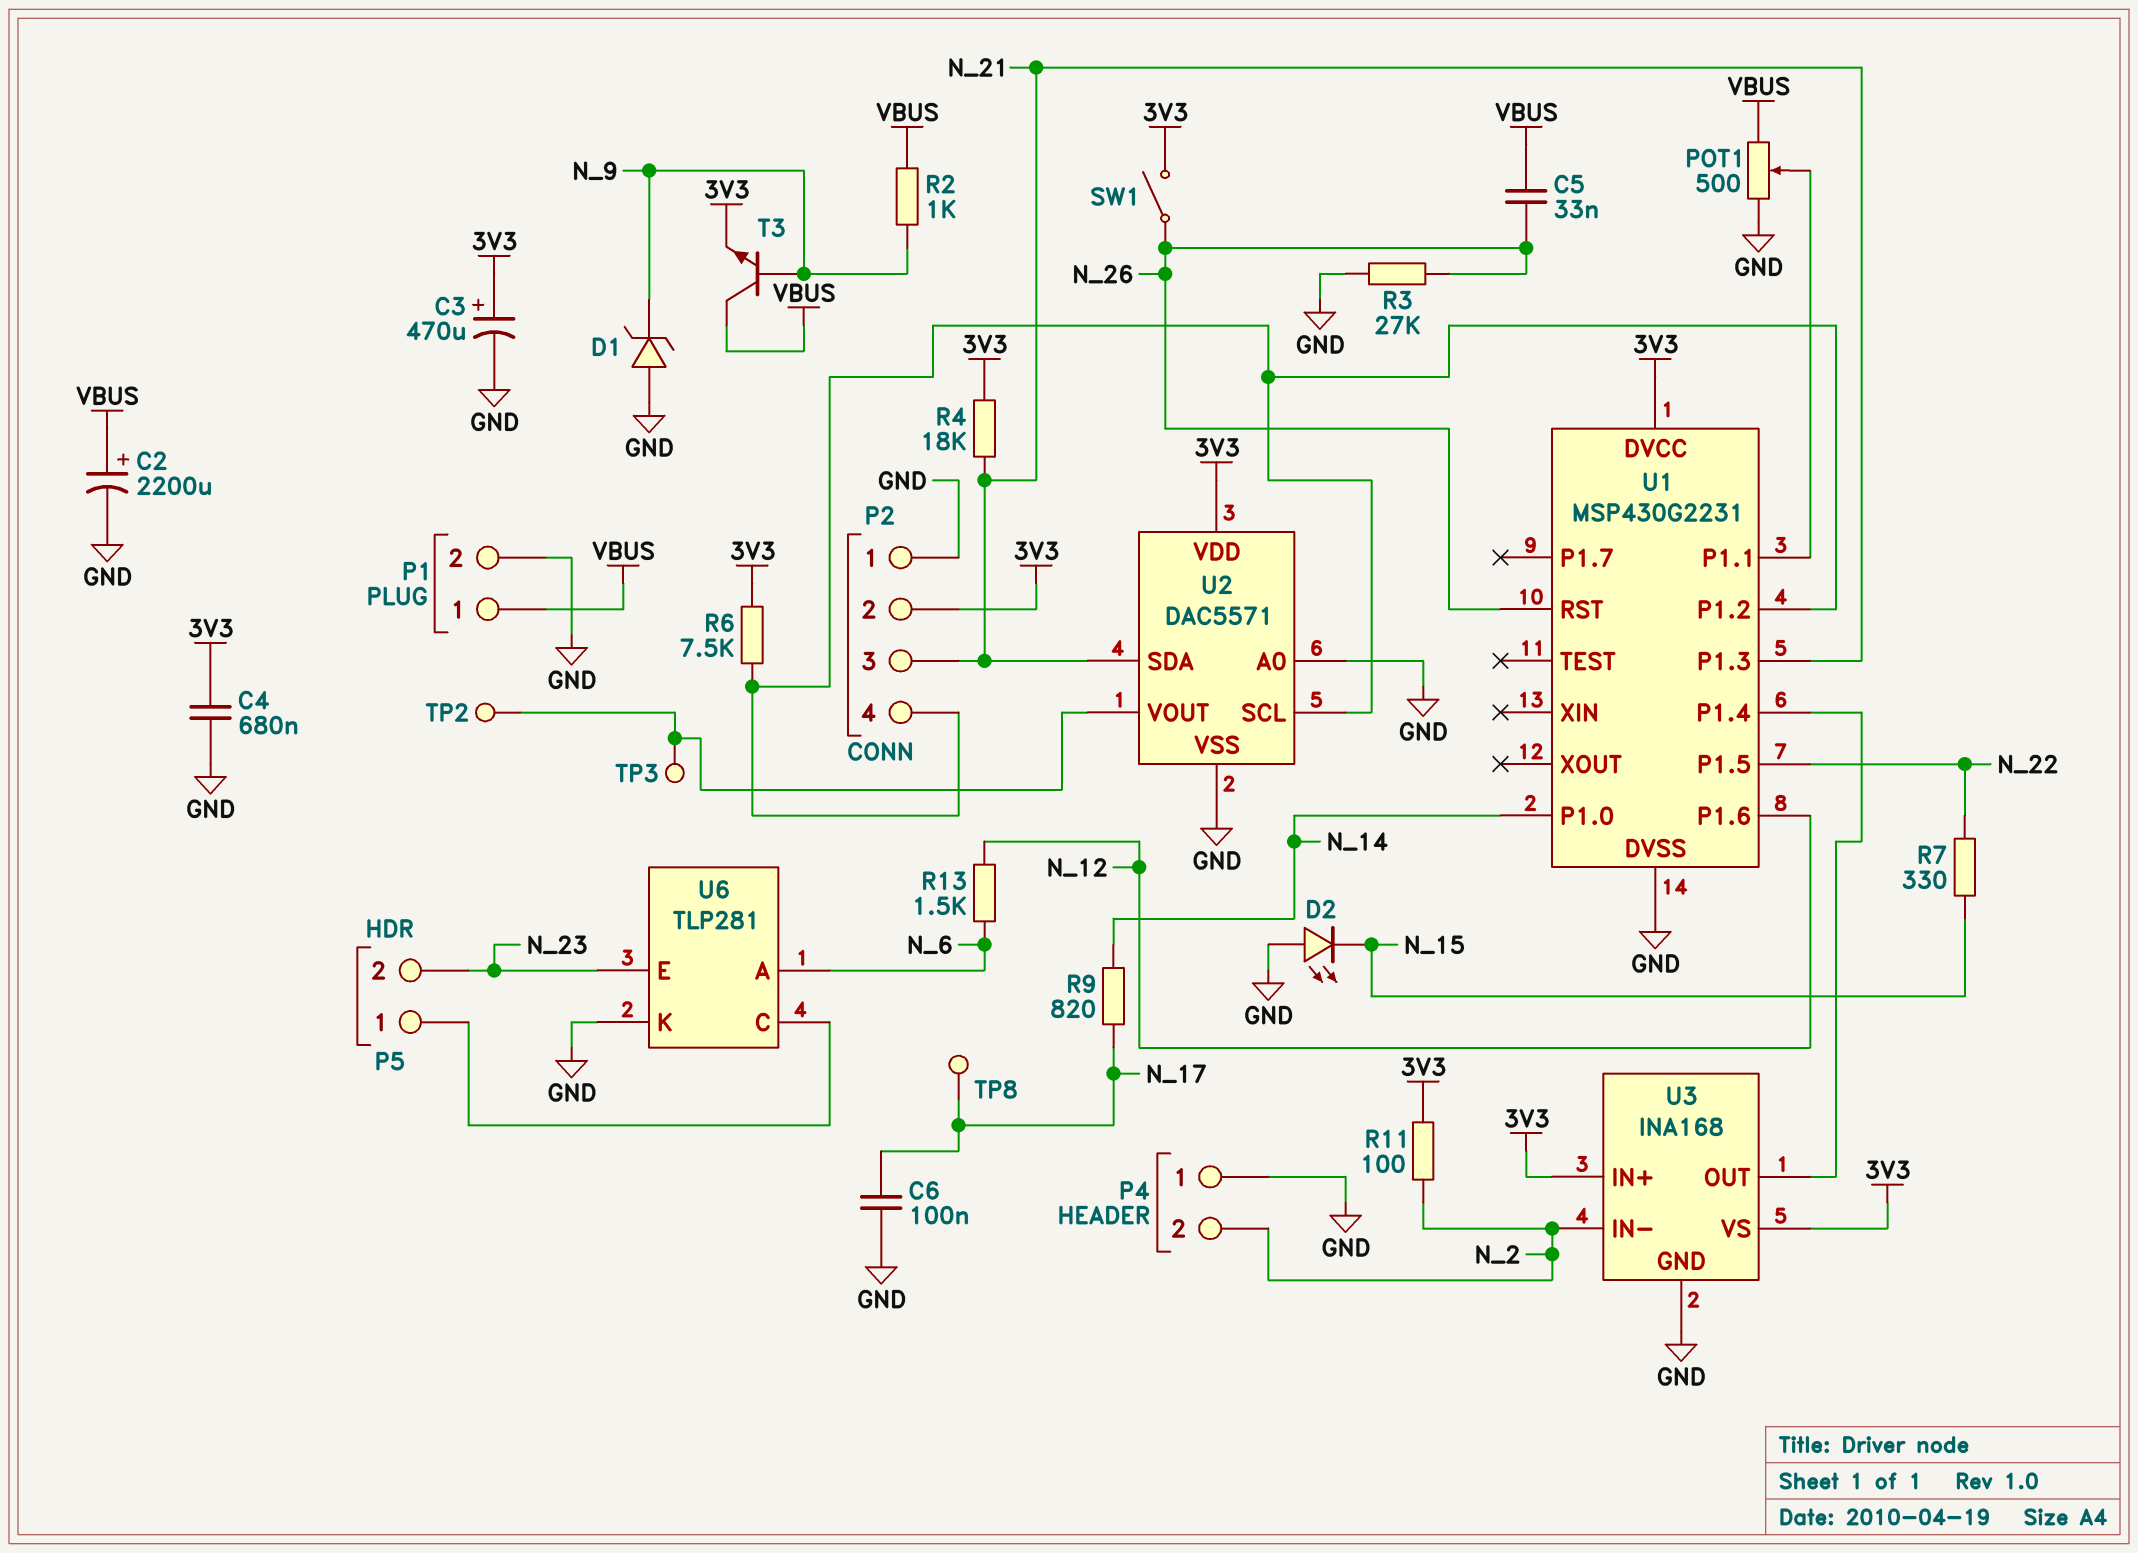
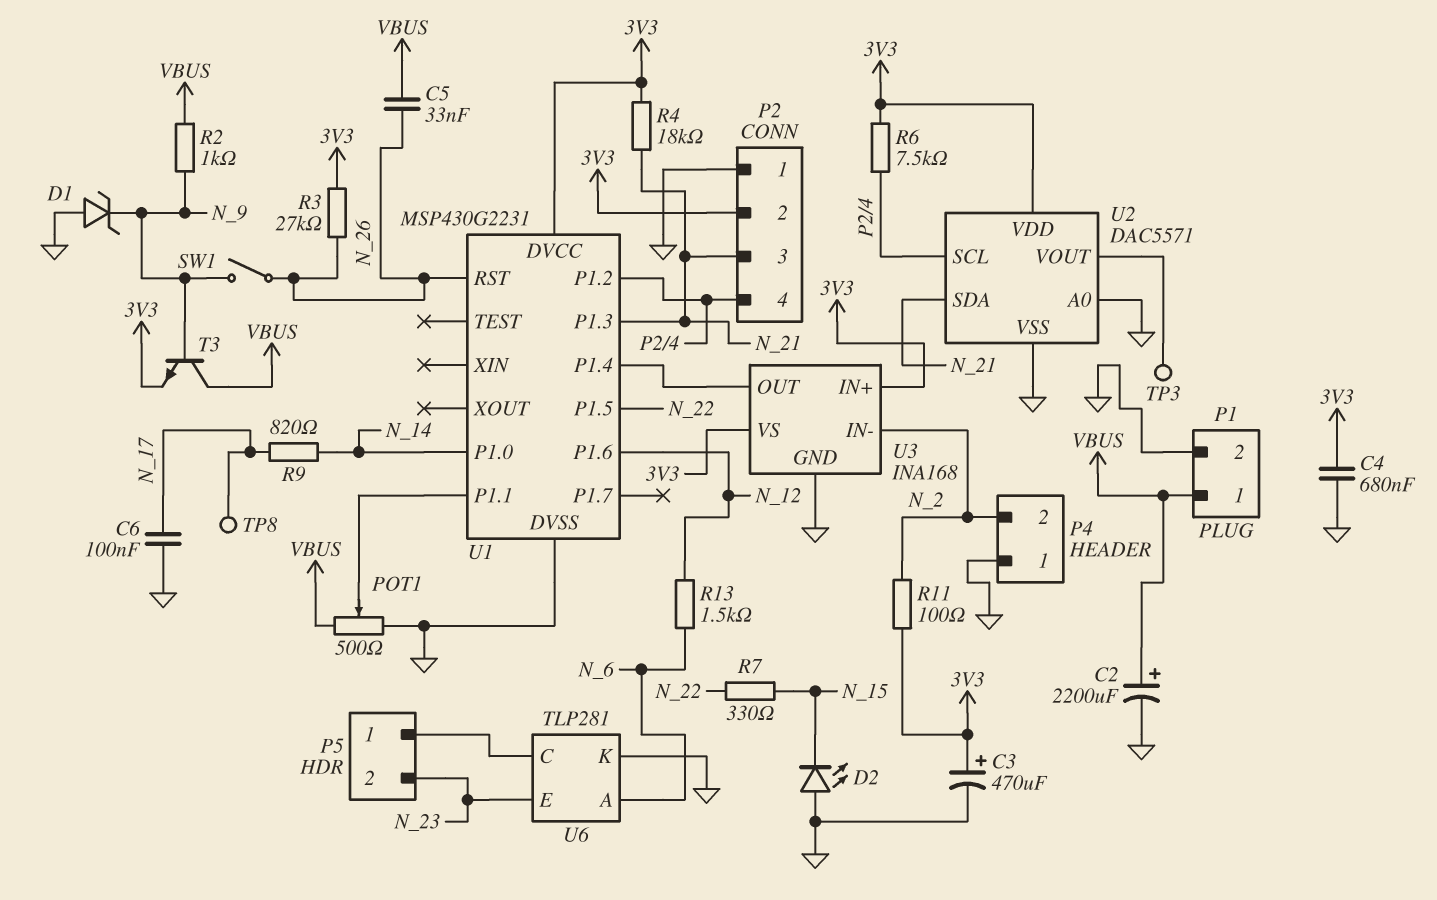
R3: 27k (GND, N_26) -> 27k (3V3, N_26)
SW1: switch (3V3, N_26) -> switch (N_9, N_26)
TP2: test point (U2/VOUT) -> none

